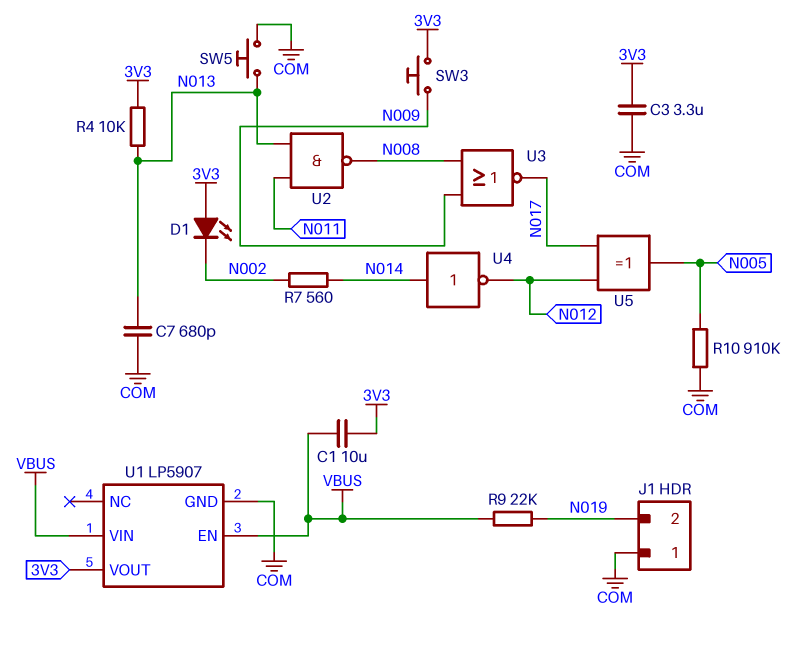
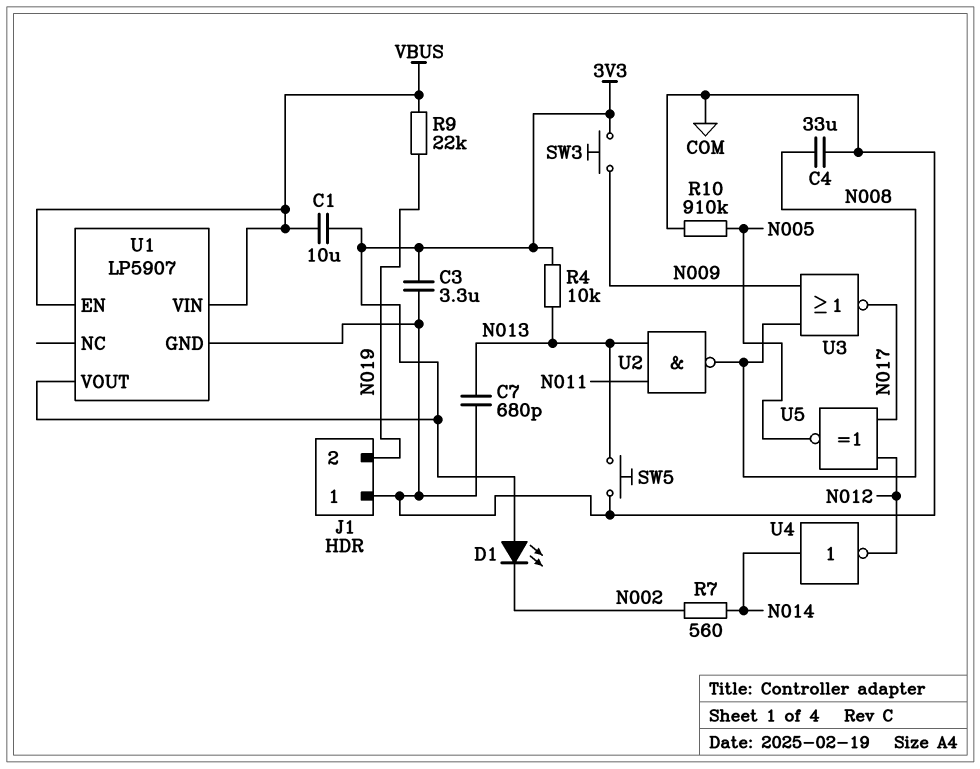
C4: none -> 33uF (COM, N008)
U5: XOR (in N012, in N017, out N005) -> XNOR (in N012, in N017, out N005)

